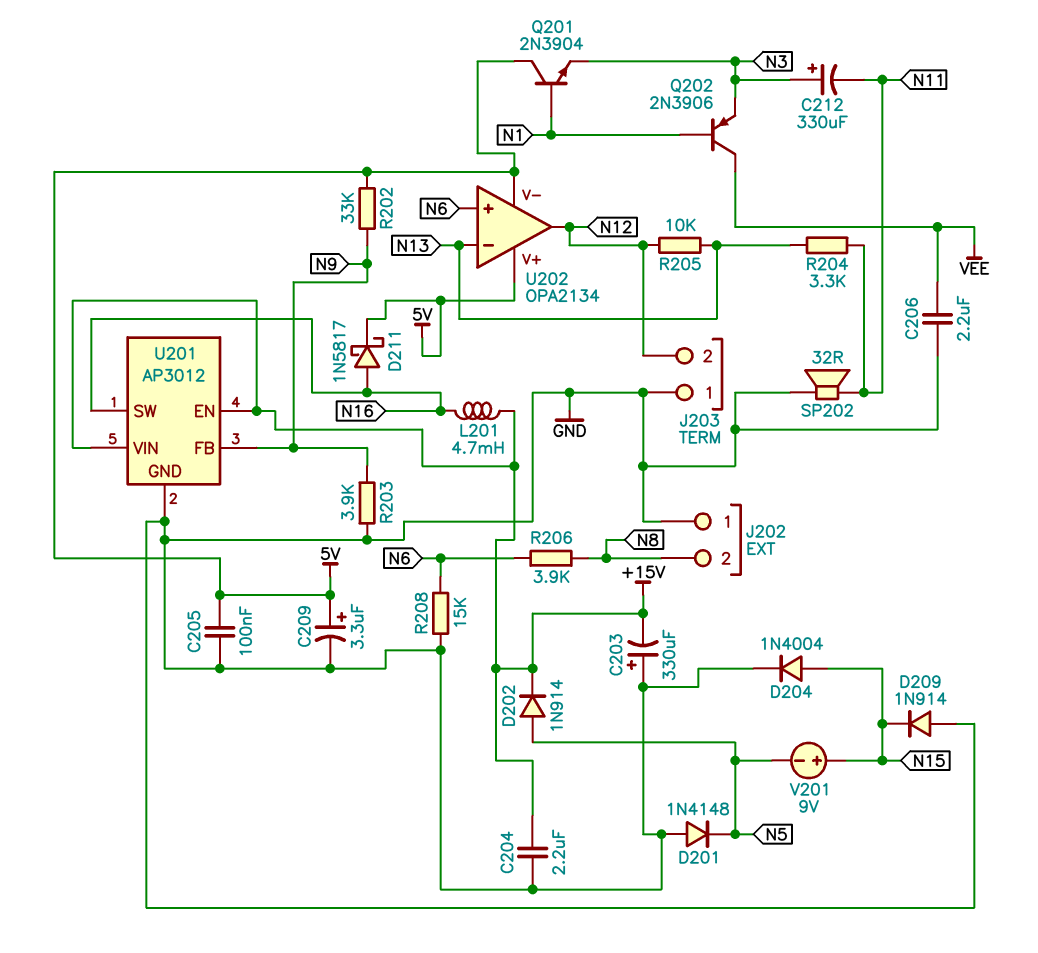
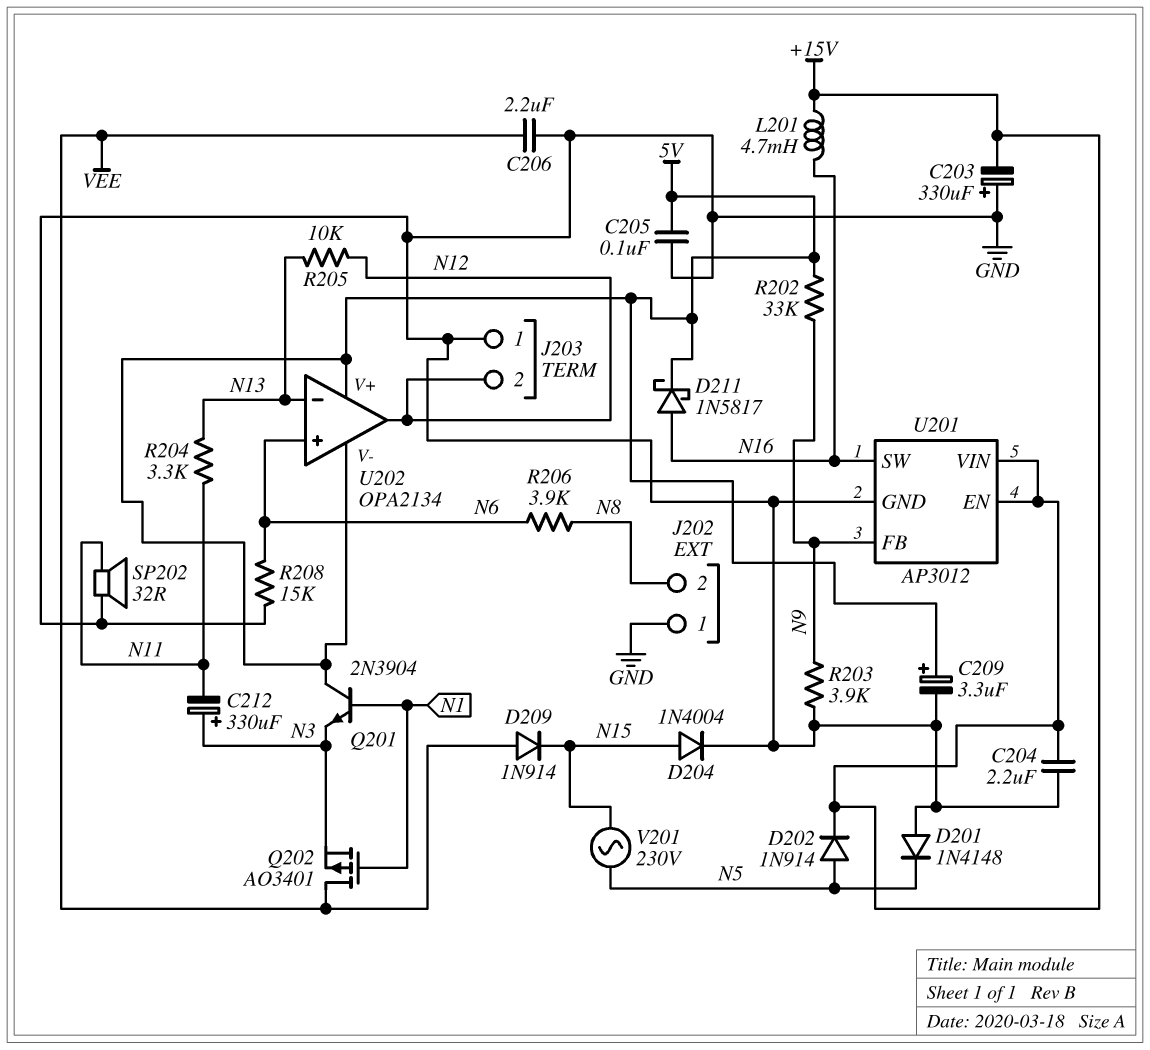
D209: diode 1N914 (A GND, K N15) -> diode 1N914 (A VEE, K N15)
Q202: PNP 2N3906 (B N1, C VEE, E N3) -> PMOS AO3401 (G N1, D VEE, S N3)
V201: 9V (plus N15, minus N5) -> AC 230V (N5, N15)

